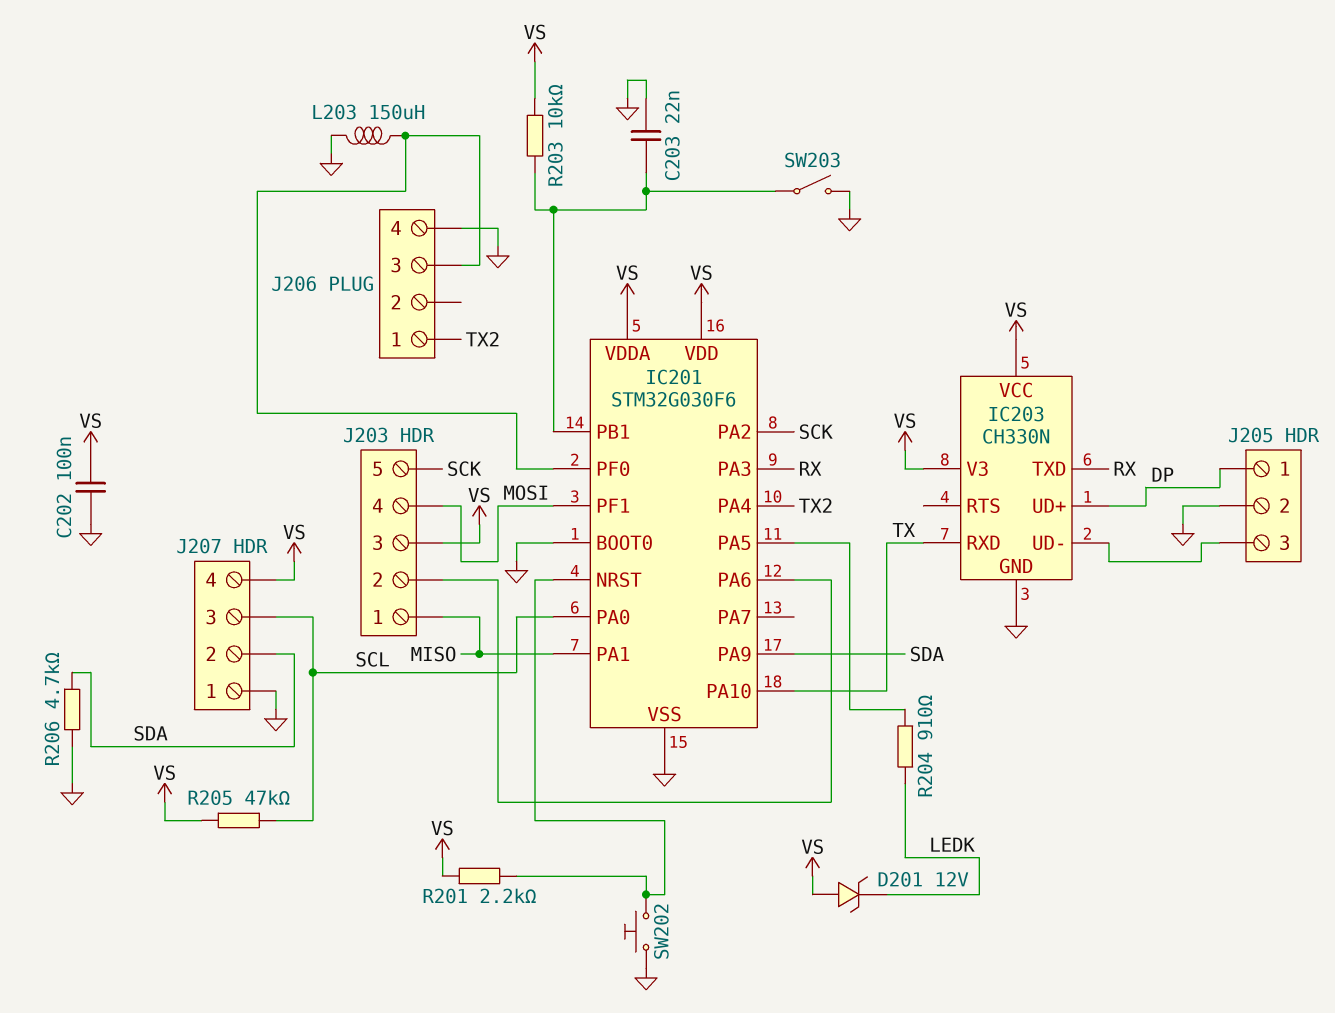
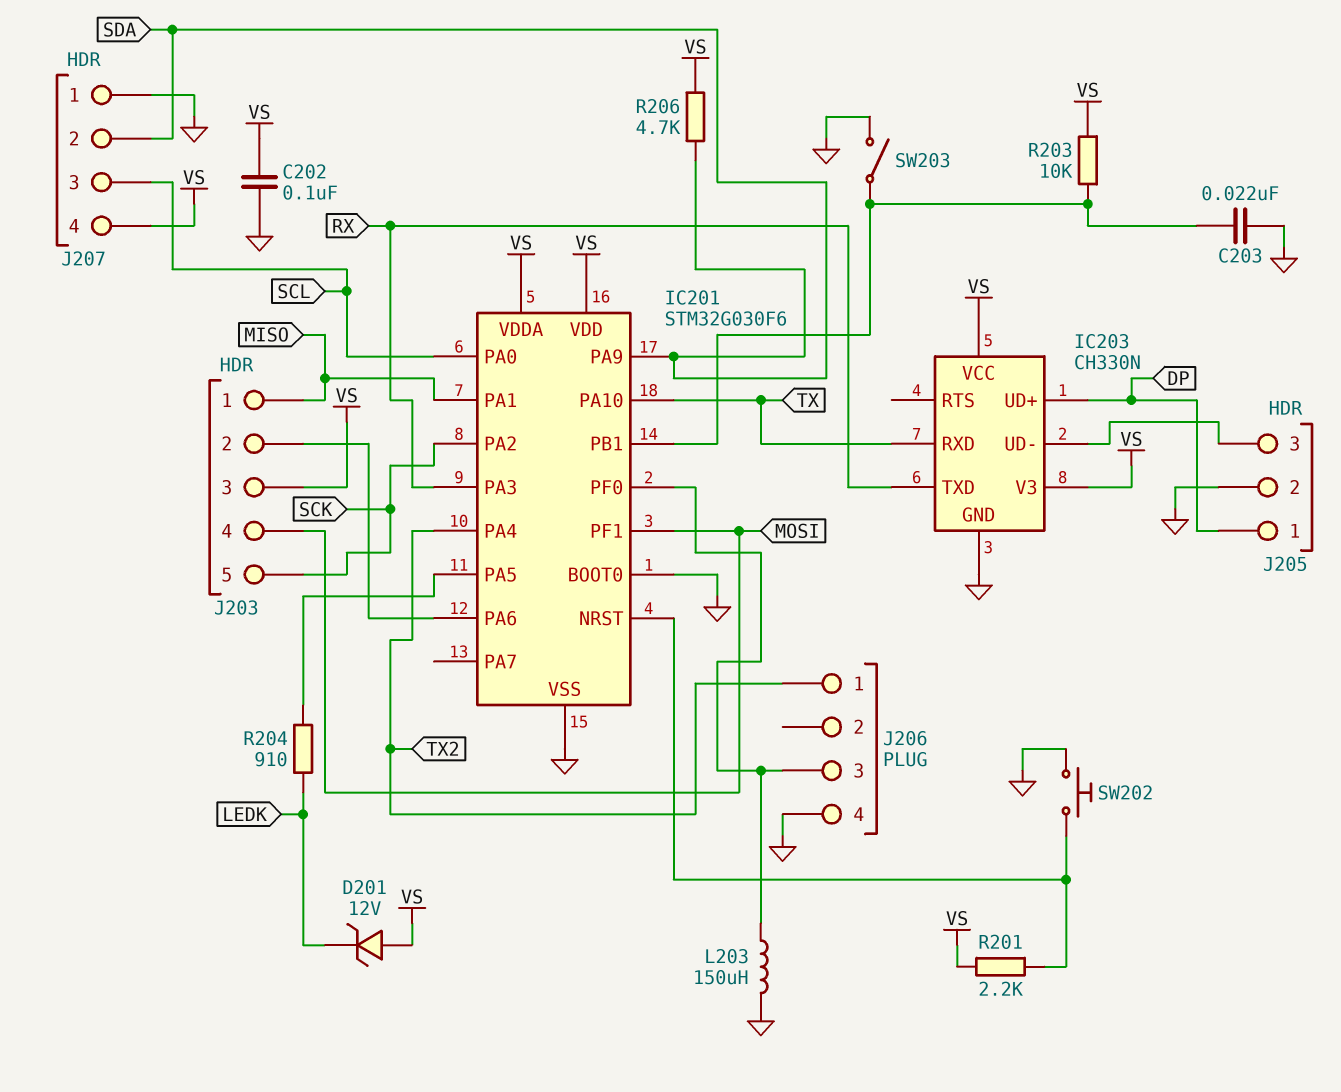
R205: 47k (SCL, VS) -> none
R206: 4.7k (GND, SDA) -> 4.7k (SDA, VS)

